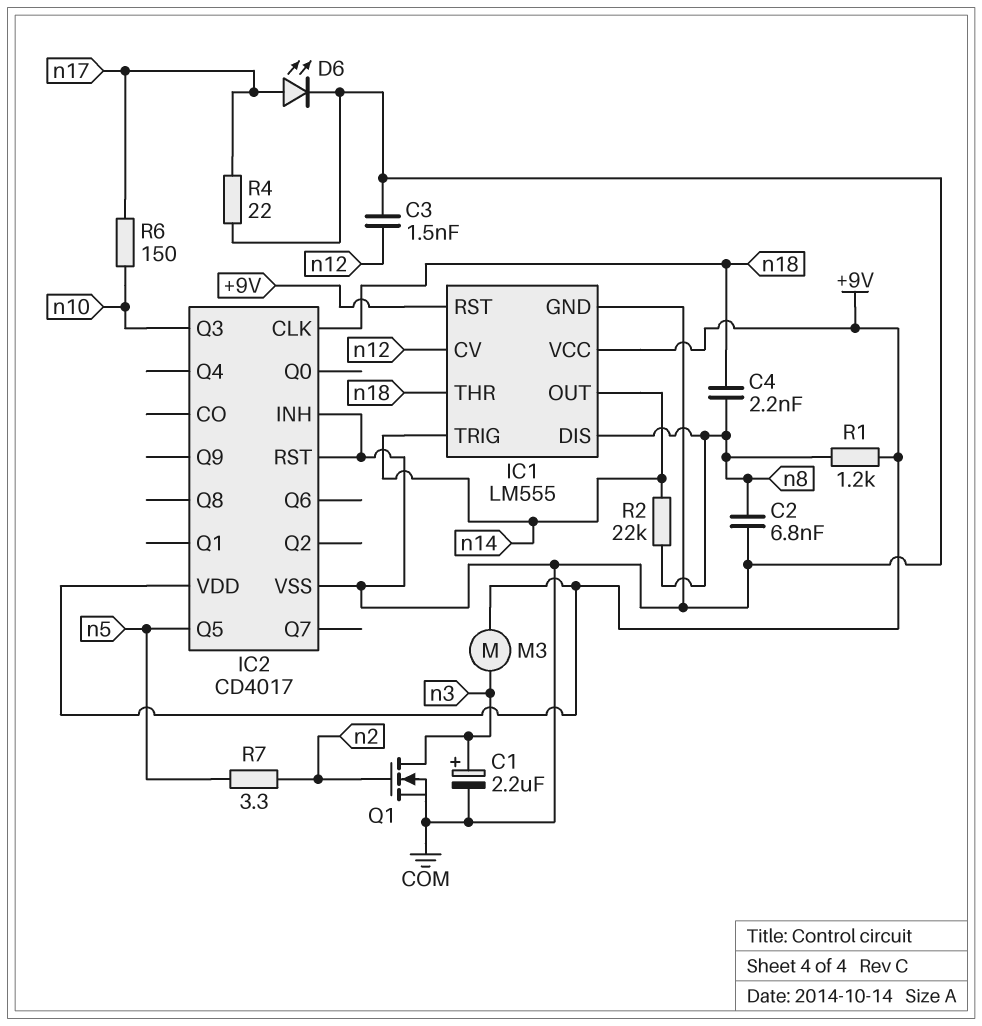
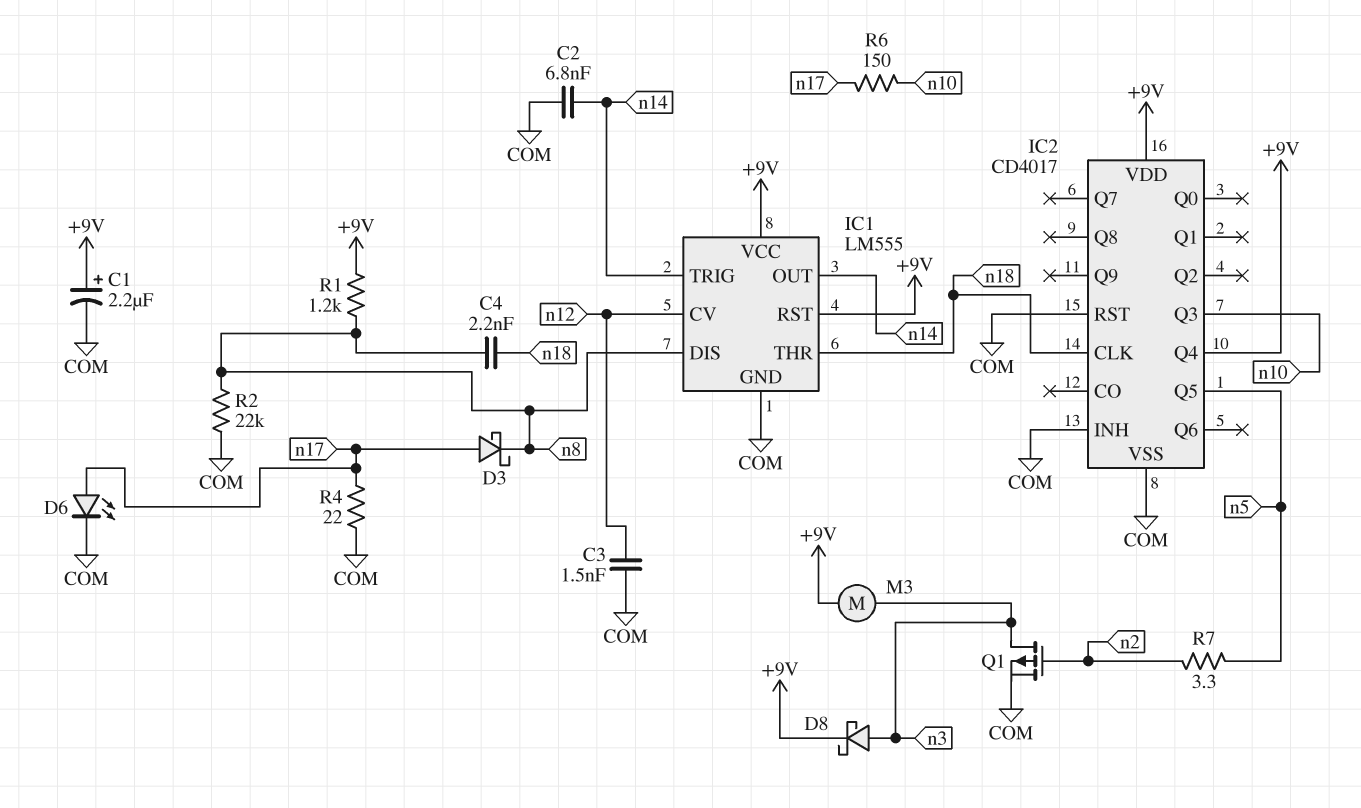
C1: 2.2uF (plus n3, minus COM) -> 2.2uF (plus +9V, minus COM)
C2: 6.8nF (COM, n8) -> 6.8nF (COM, n14)
D3: none -> schottky (A n17, K n8)
D8: none -> schottky (A n3, K +9V)
IC2 pin Q4: none -> +9V
Q1: NMOS (G n2, D n3, S COM) -> PMOS (G n2, D n3, S COM)
R2: 22k (n8, n14) -> 22k (COM, n8)

